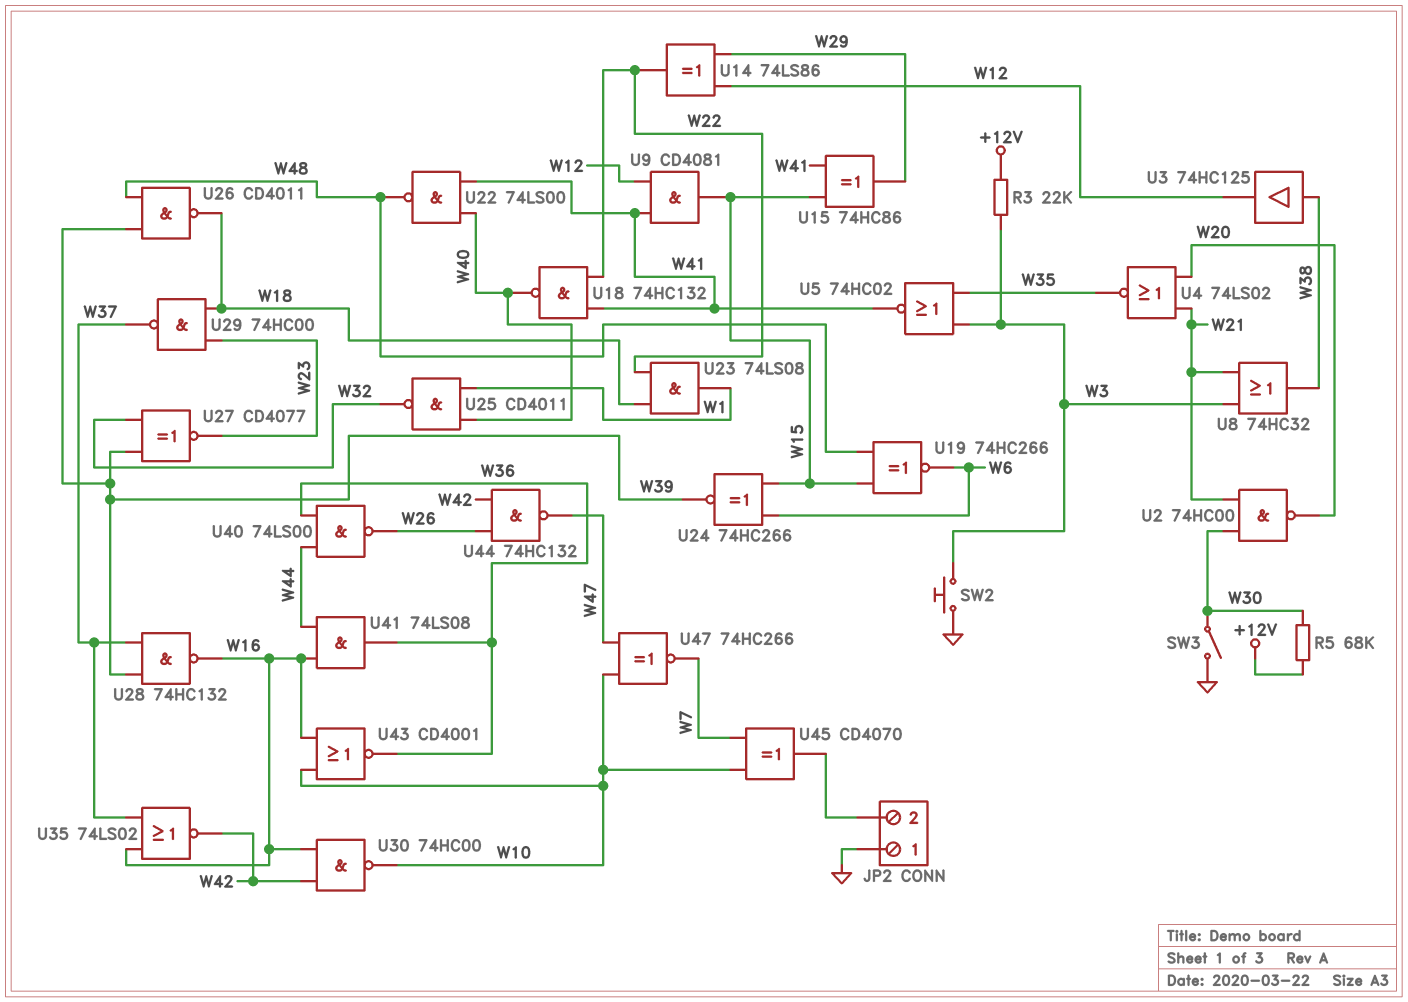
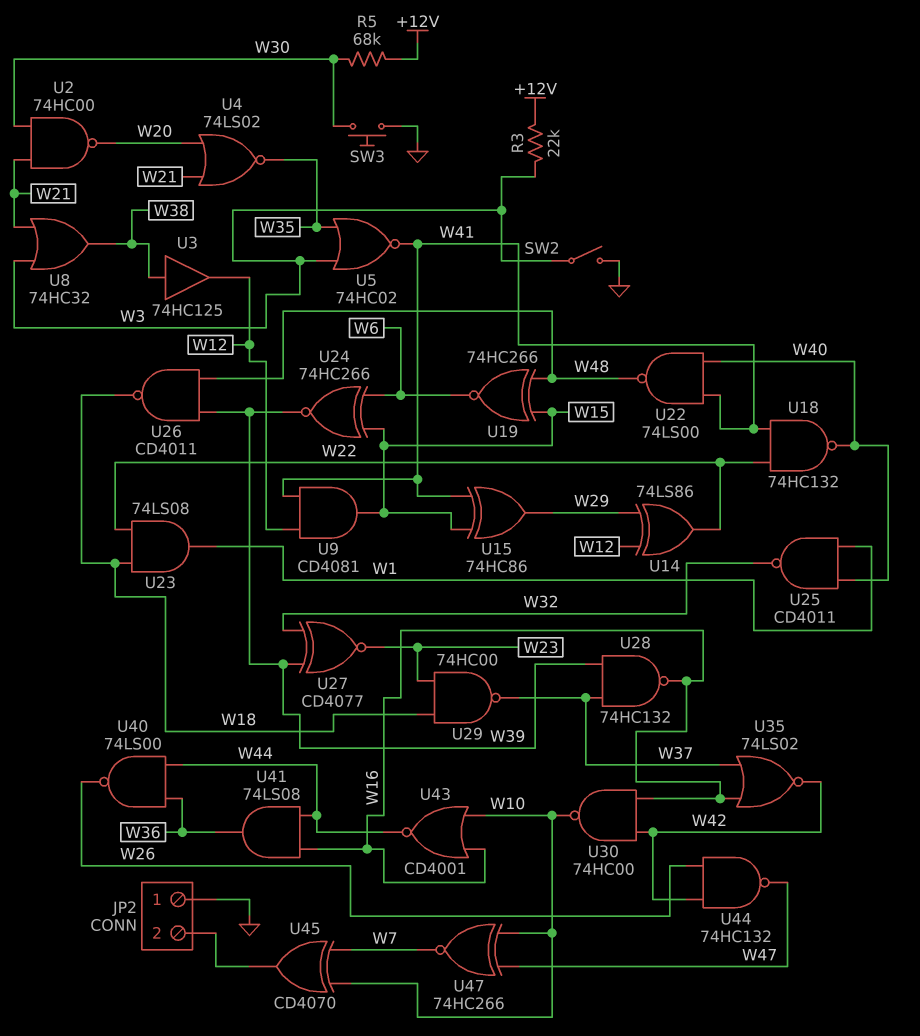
SW2: button (GND, W3) -> switch (GND, W3)
SW3: switch (GND, W30) -> button (GND, W30)
U43: NOR CD4001 (in W10, in W16, out W36) -> NOR CD4001 (in W10, in W16, out W44)

